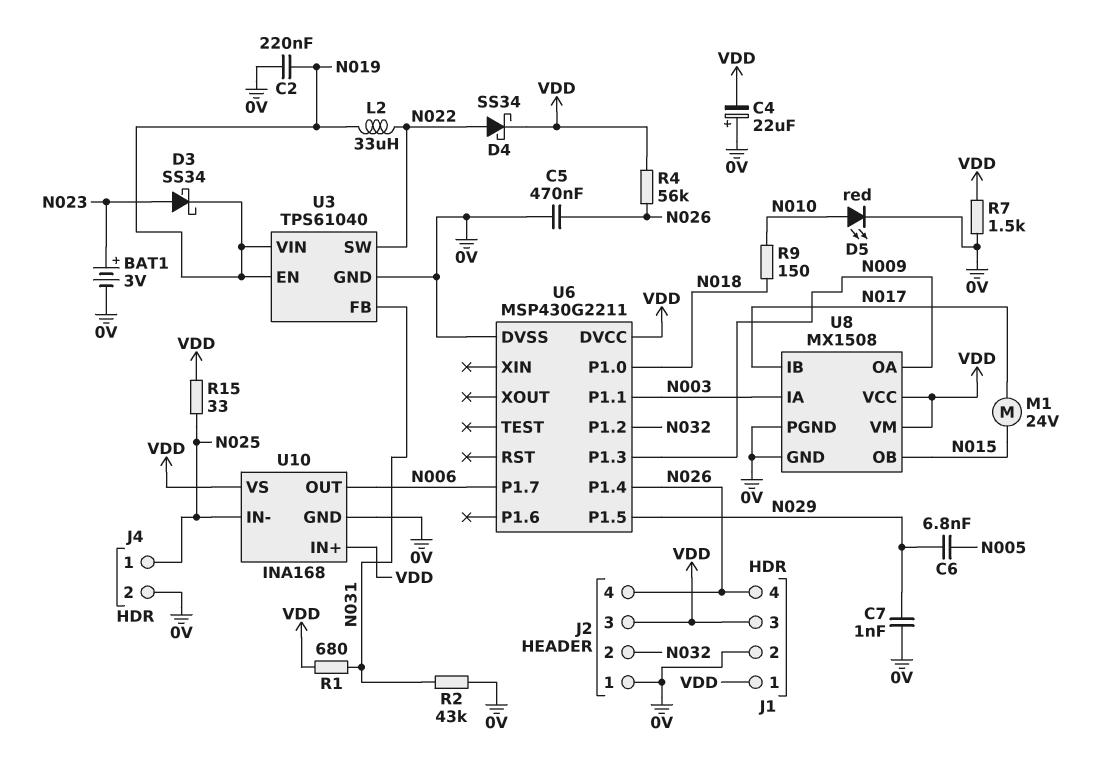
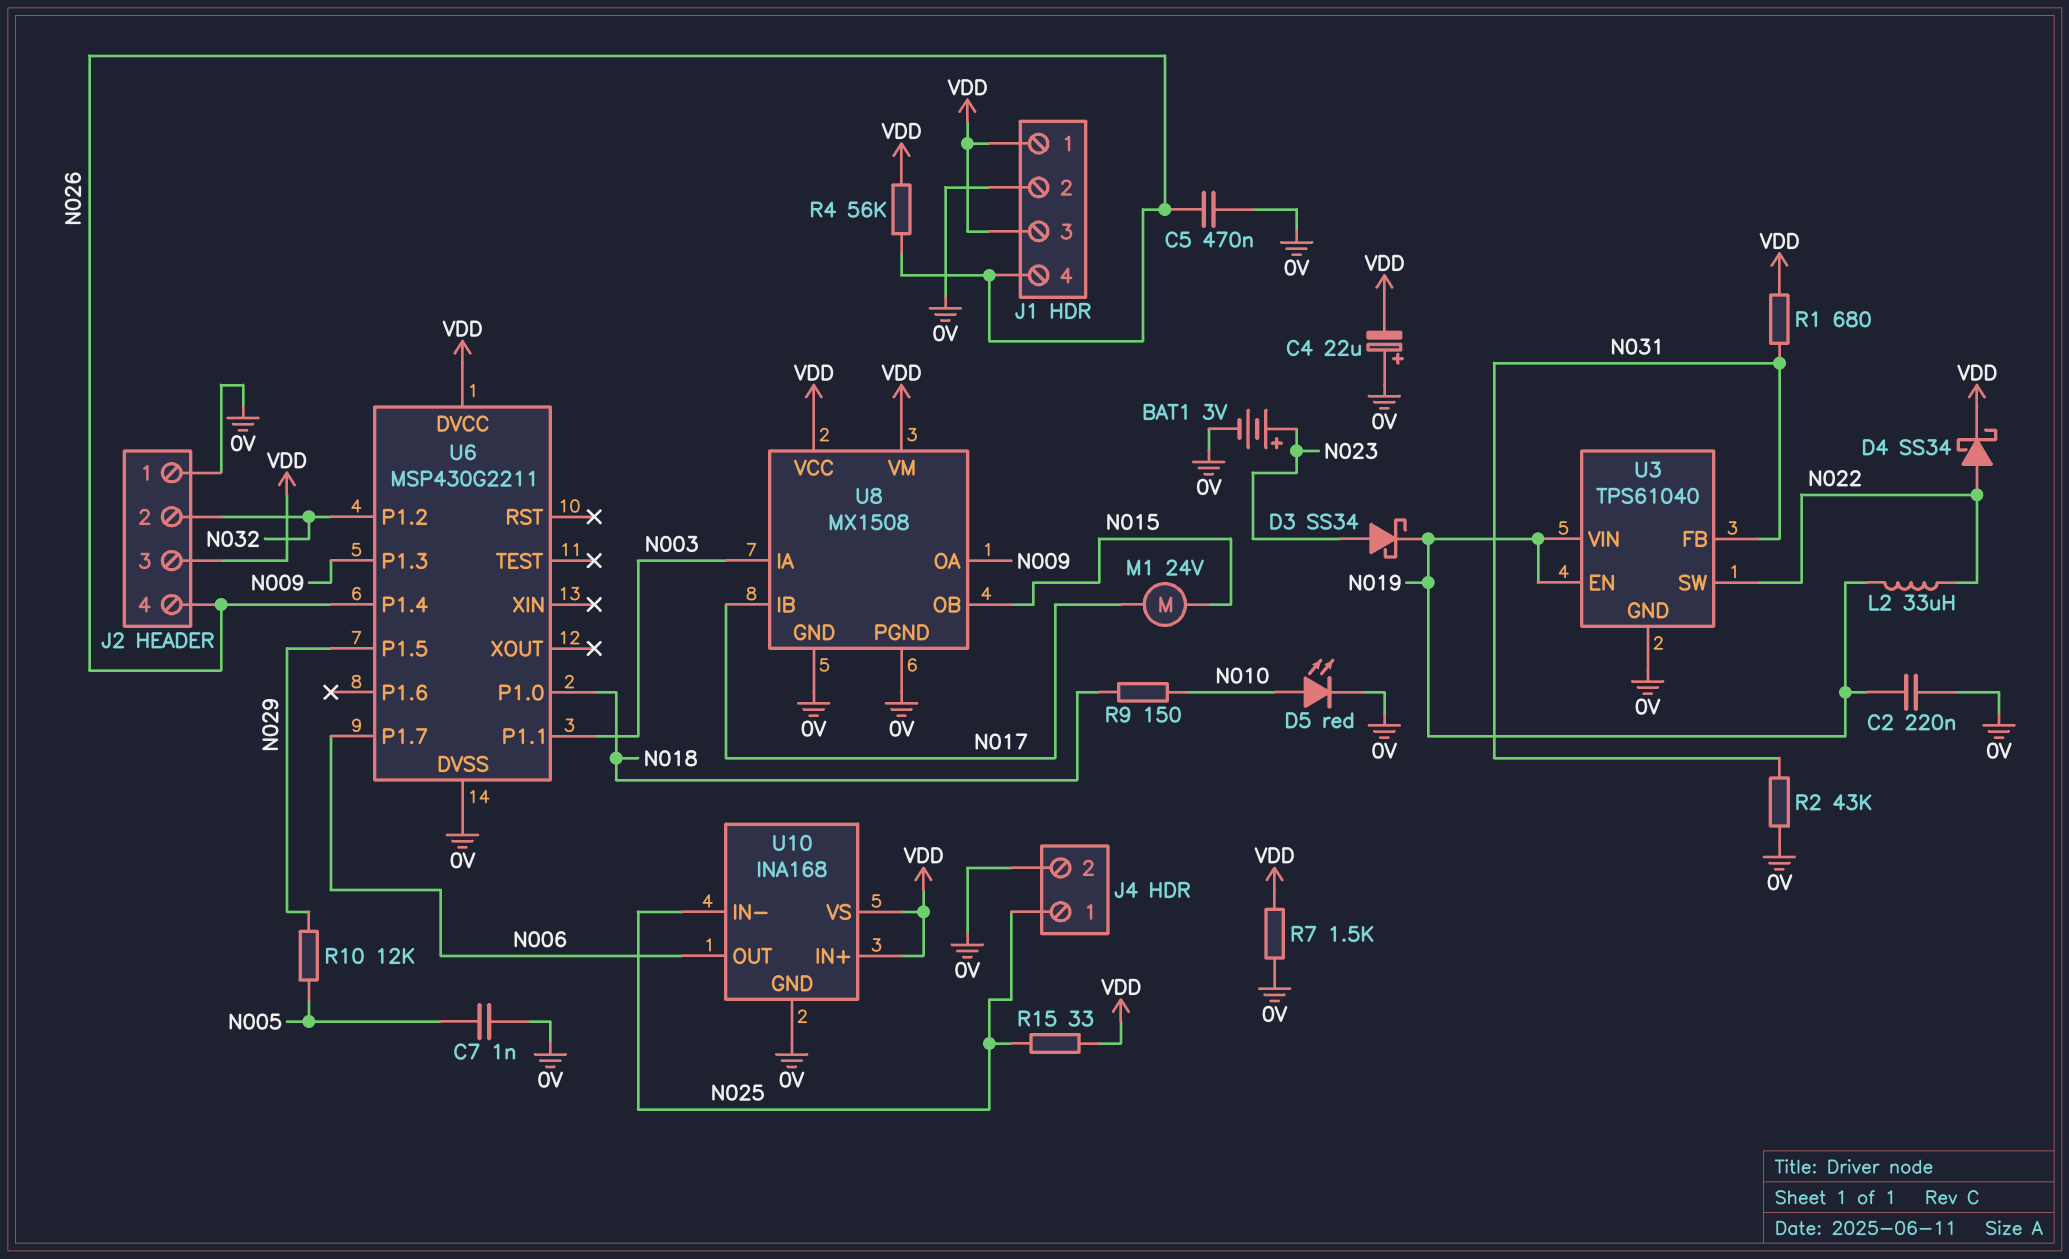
C6: 6.8nF (N005, N029) -> none
C7: 1nF (0V, N029) -> 1nF (0V, N005)
R10: none -> 12k (N005, N029)

